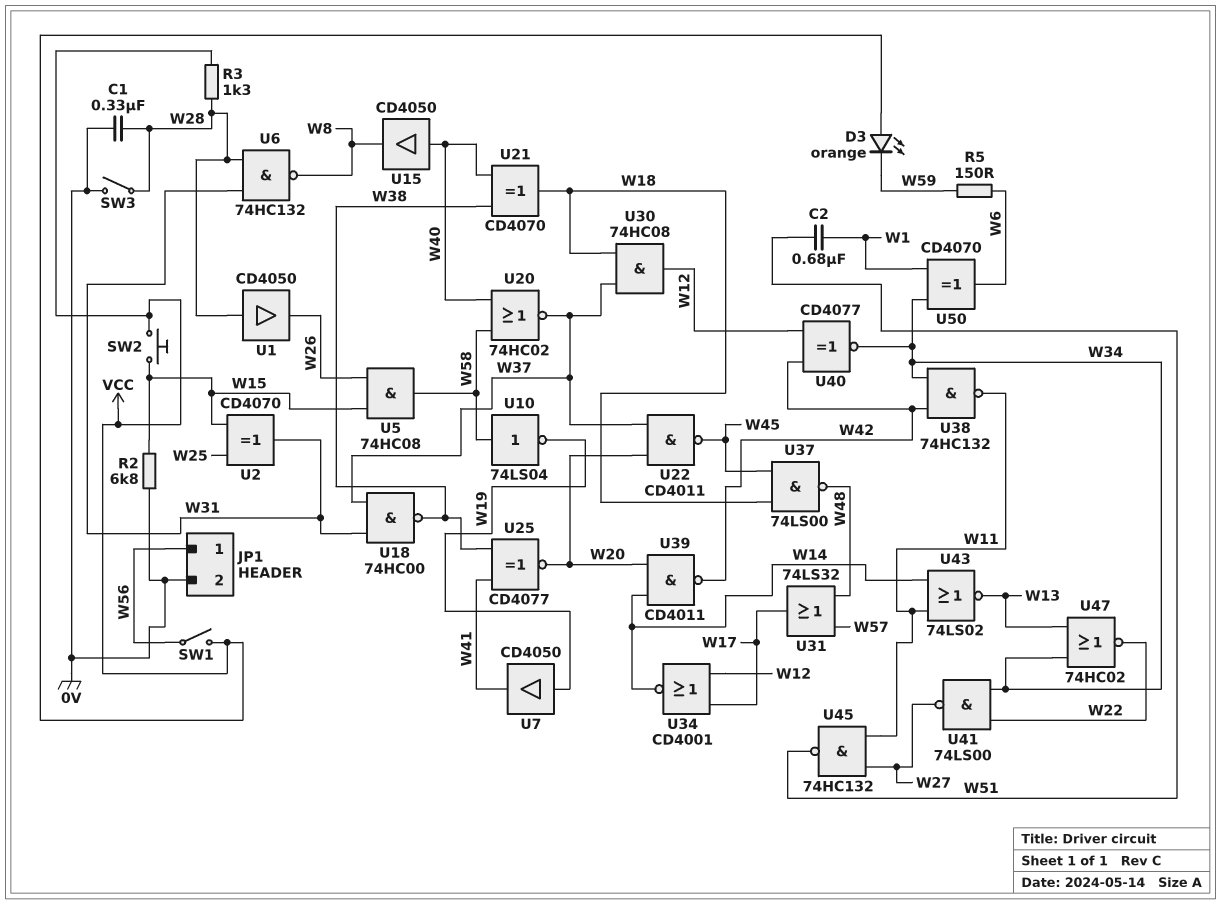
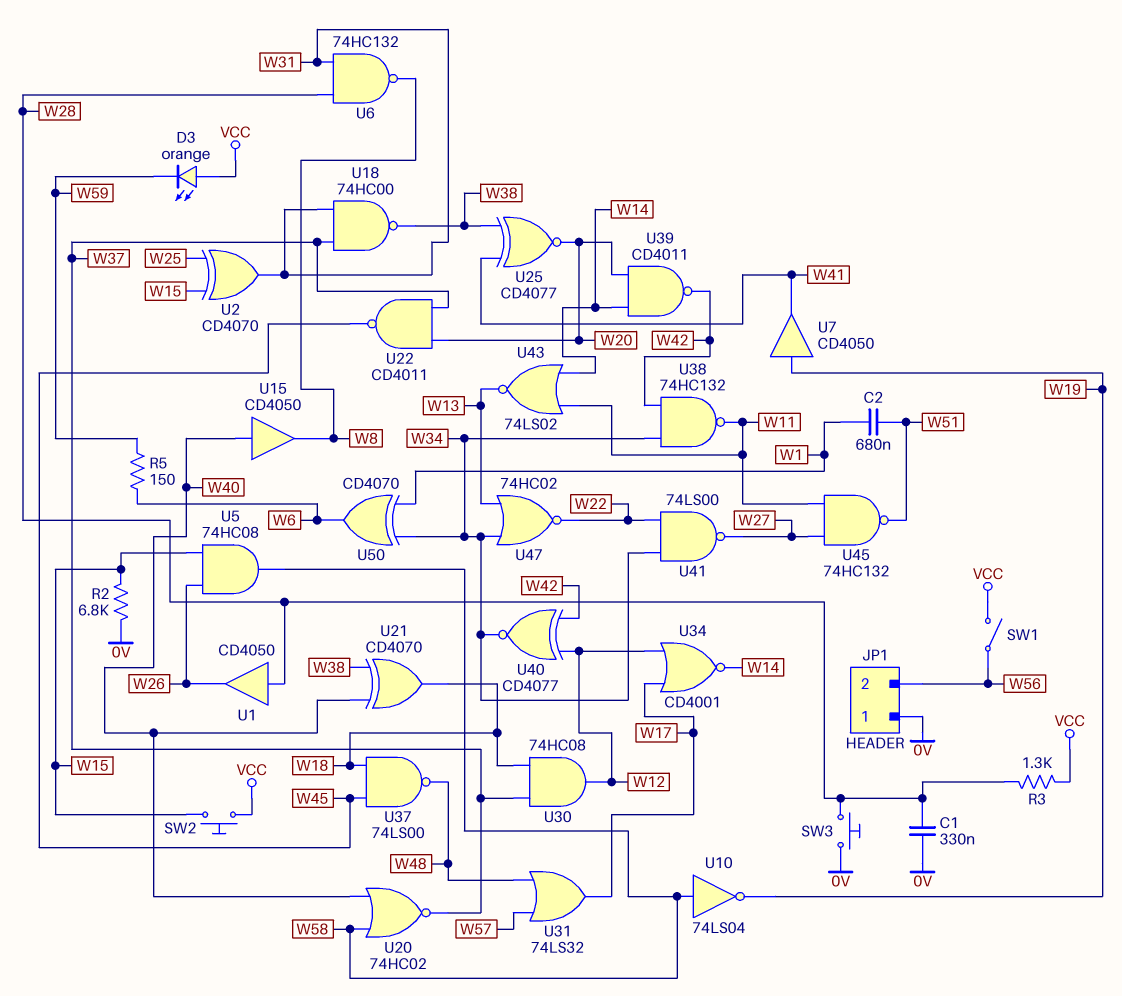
JP1 pin 1: W56 -> 0V
JP1 pin 2: 0V -> W56
SW3: switch (0V, W28) -> button (0V, W28)

